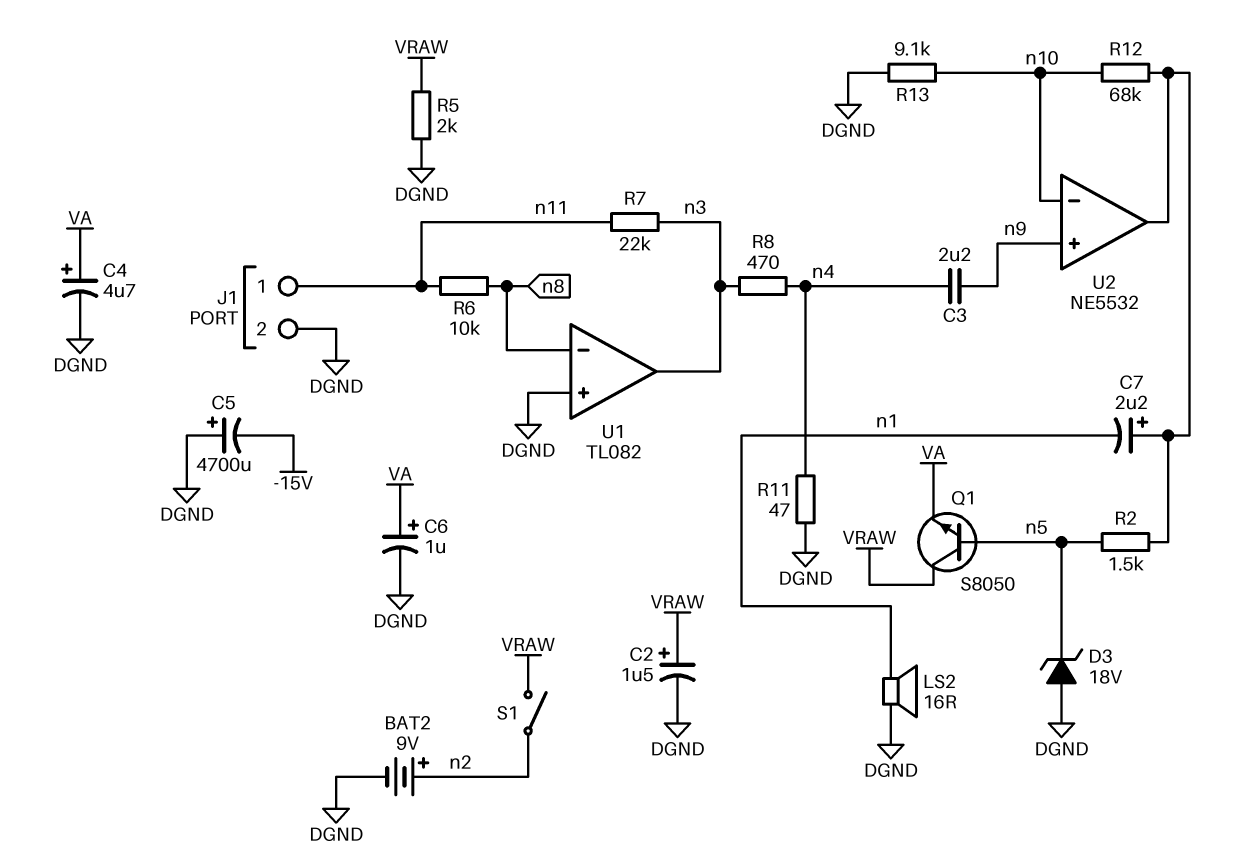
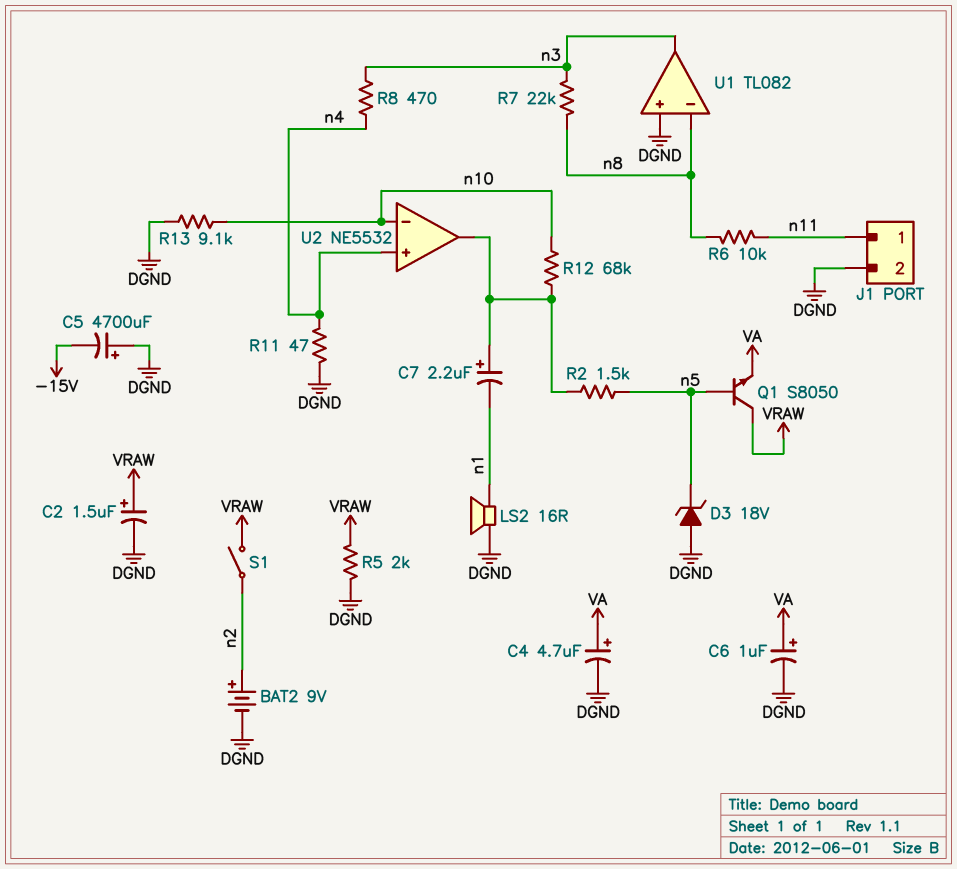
C3: 2.2uF (n4, n9) -> none
R7: 22k (n3, n11) -> 22k (n3, n8)
U2 pin in+: n9 -> n4

